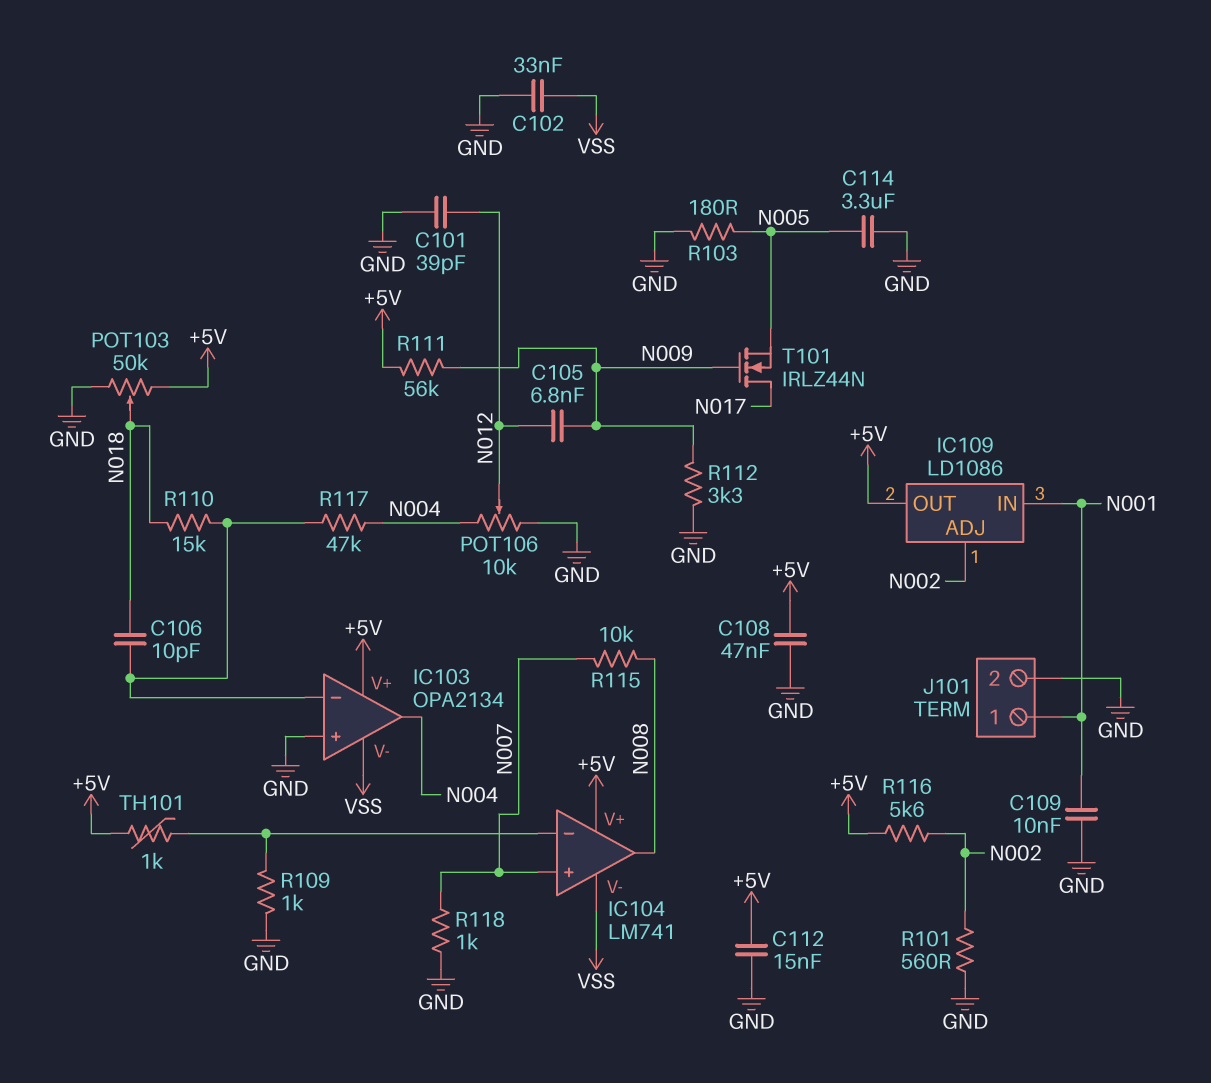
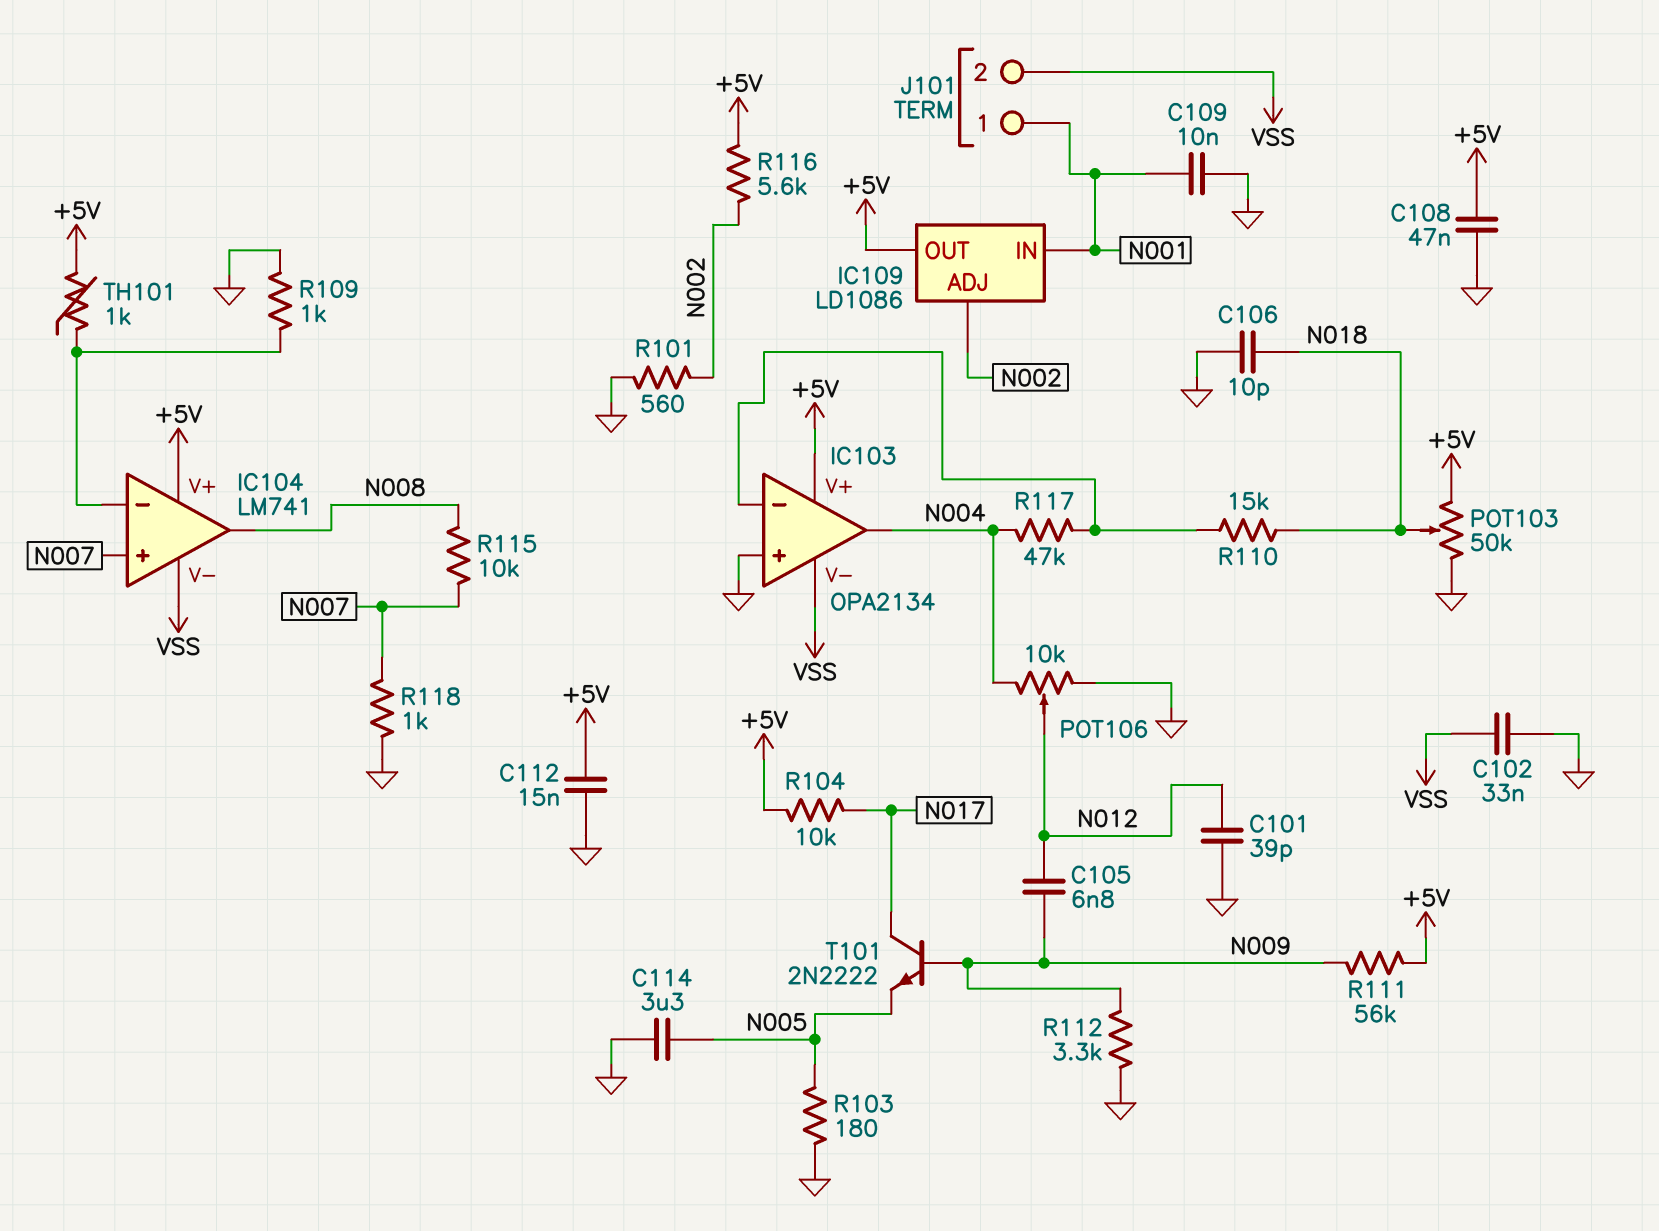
C106: 10pF (IC103/in-, N018) -> 10pF (GND, N018)
J101 pin 2: GND -> VSS
R104: none -> 10k (+5V, N017)
T101: NMOS IRLZ44N (G N009, D N017, S N005) -> NPN 2N2222 (B N009, C N017, E N005)

